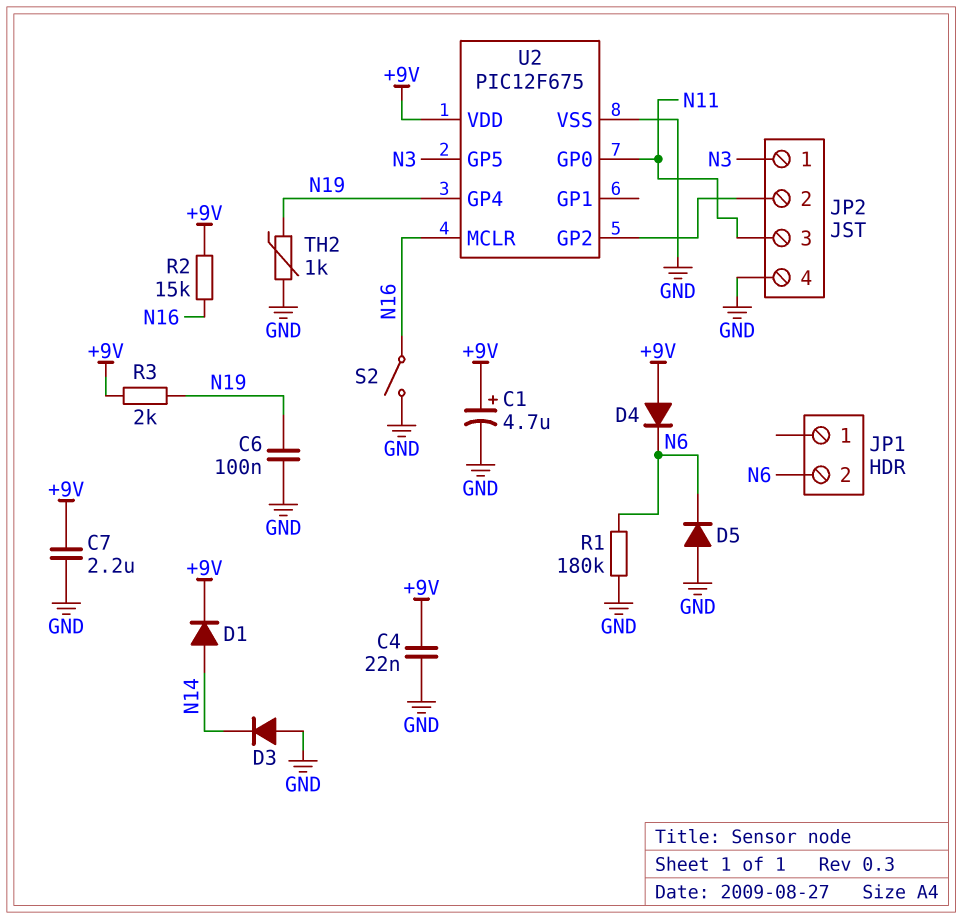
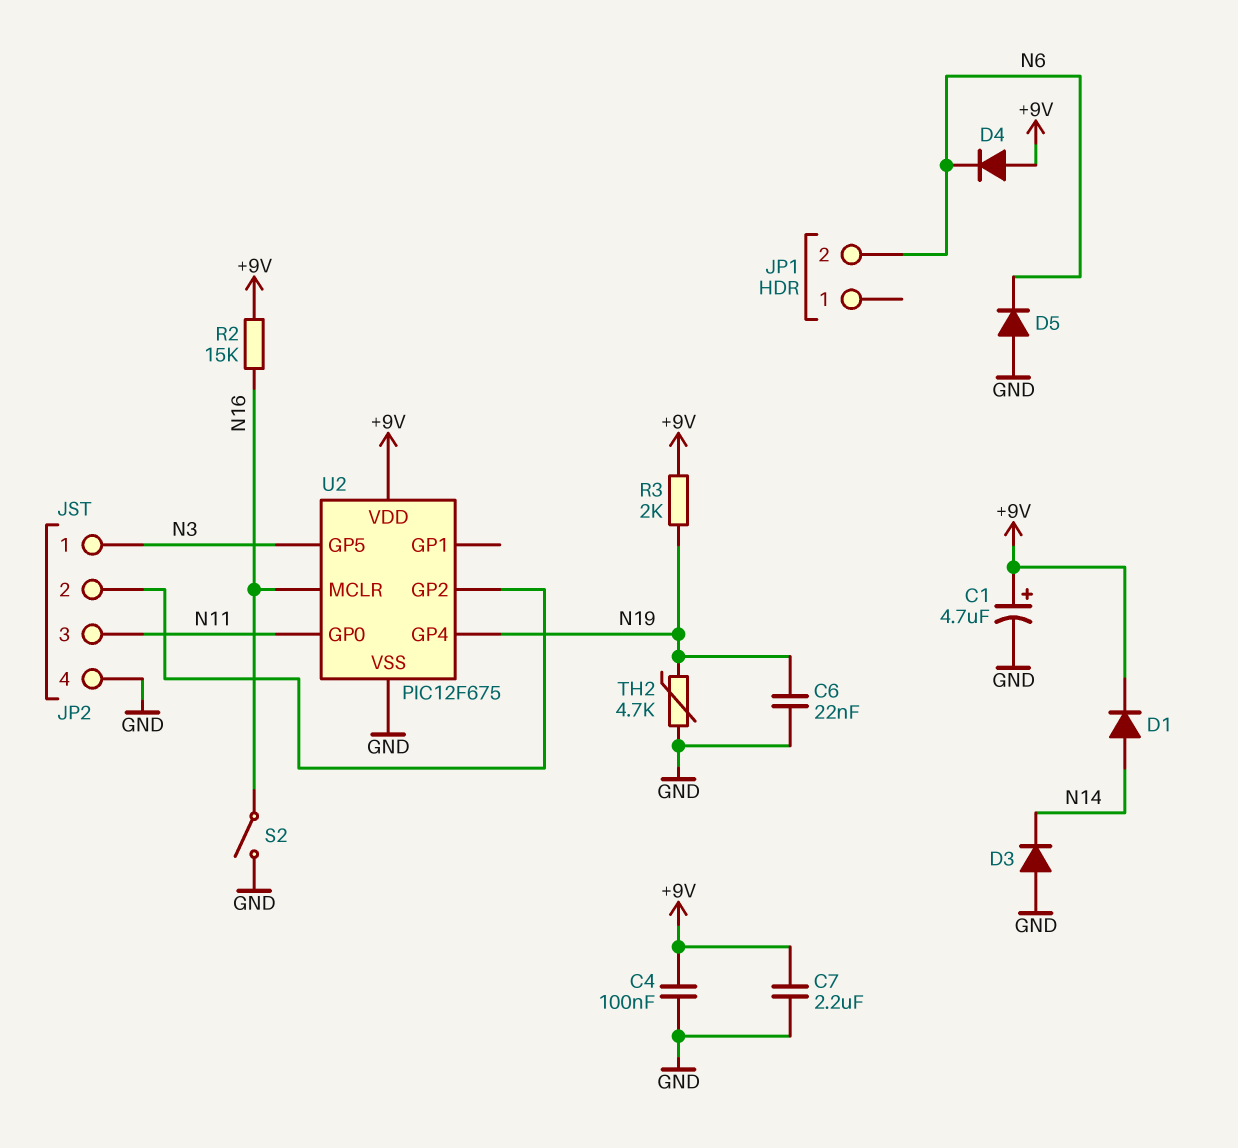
C4: 22nF (+9V, GND) -> 100nF (+9V, GND)
C6: 100nF (GND, N19) -> 22nF (GND, N19)
R1: 180k (GND, N6) -> none
TH2: 1k (GND, N19) -> 4.7k (GND, N19)

